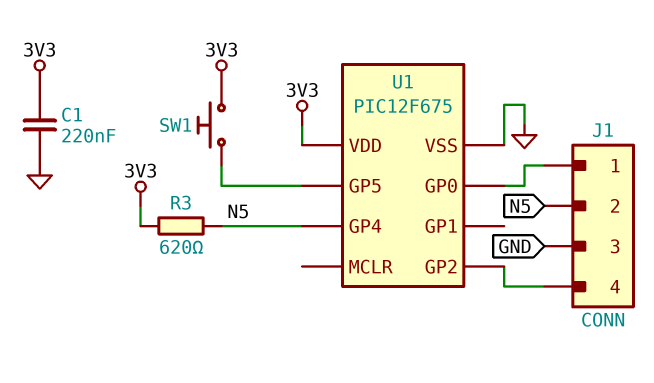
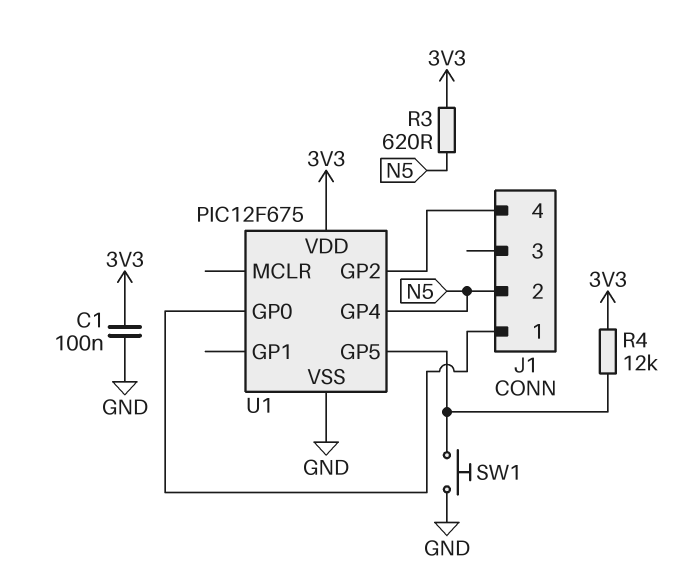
C1: 220nF (3V3, GND) -> 100nF (3V3, GND)
J1 pin 3: GND -> none
R4: none -> 12k (3V3, U1/GP5)
SW1: button (3V3, U1/GP5) -> button (GND, U1/GP5)

